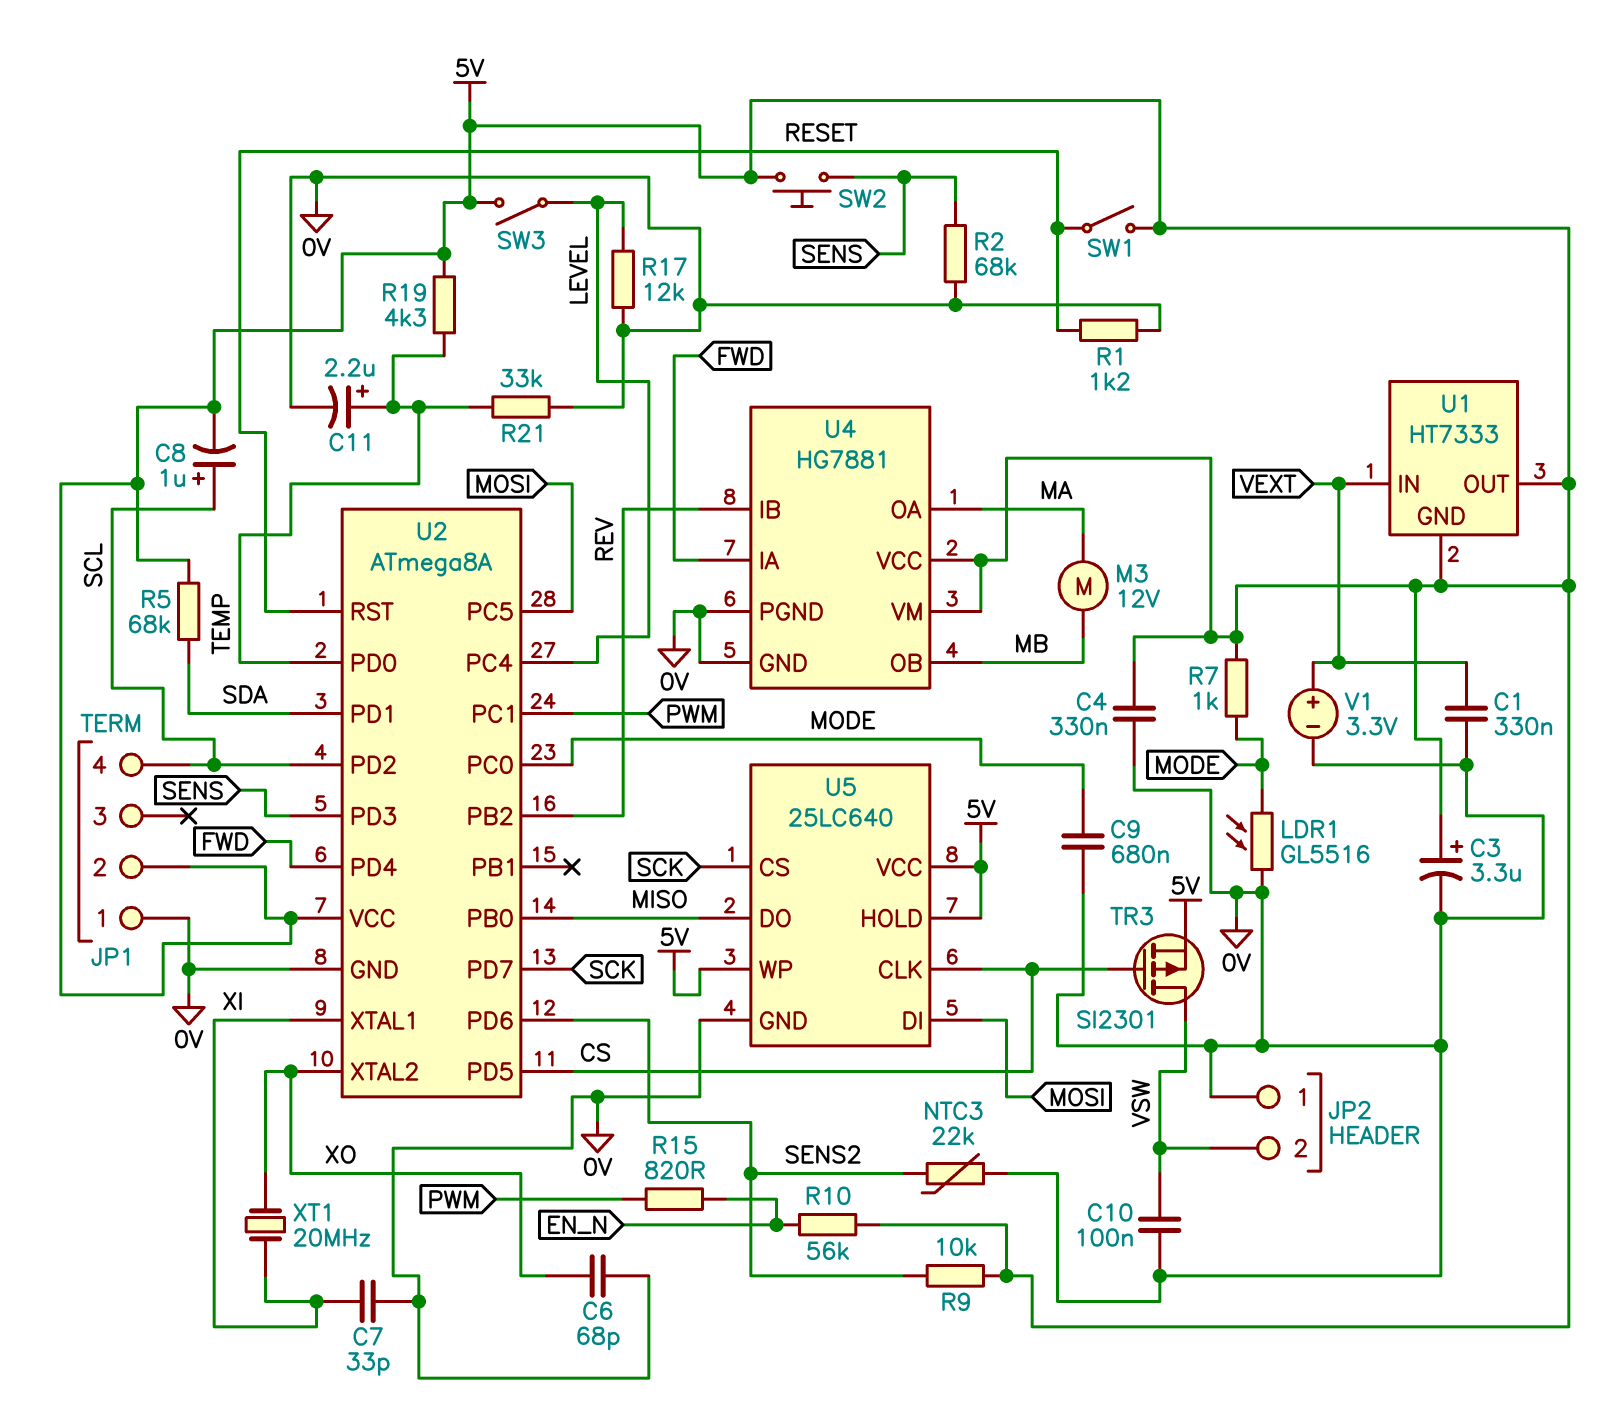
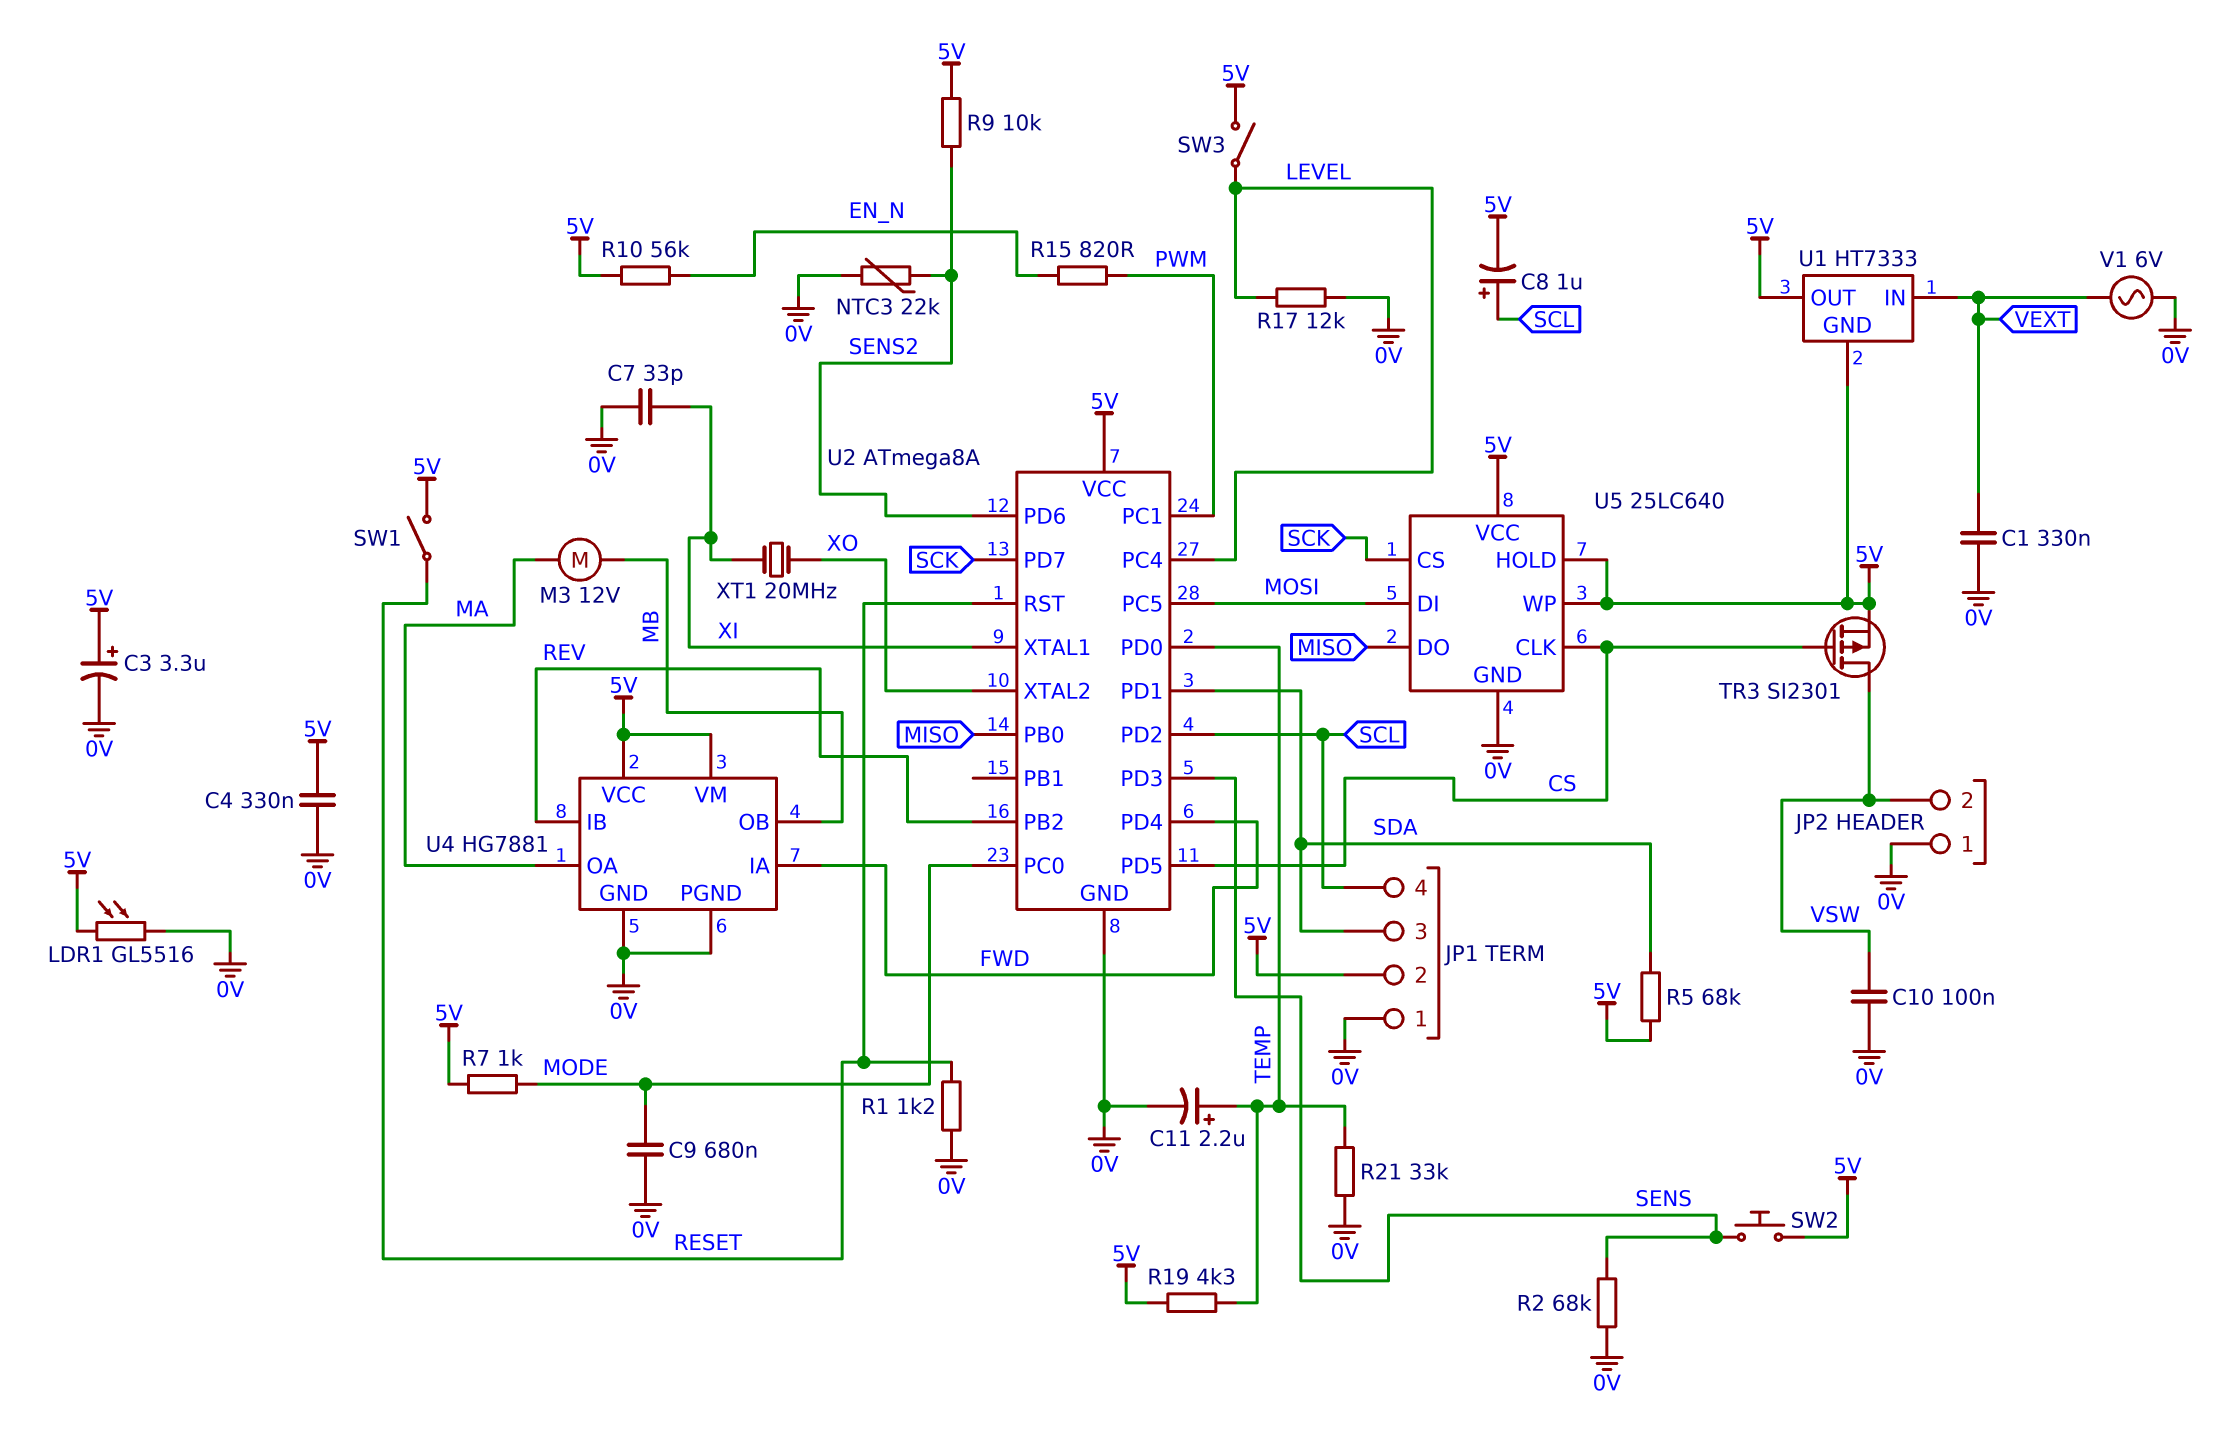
C6: 68pF (0V, XO) -> none
JP1 pin 3: none -> SDA
LDR1: GL5516 (0V, MODE) -> GL5516 (0V, 5V)
V1: 3.3V (plus VEXT, minus 0V) -> AC 6V (0V, VEXT)

